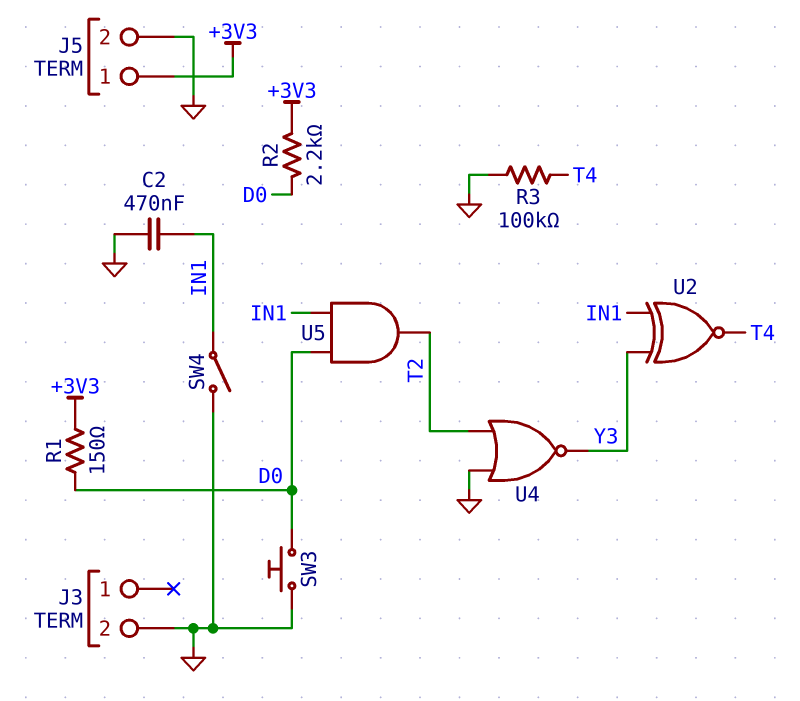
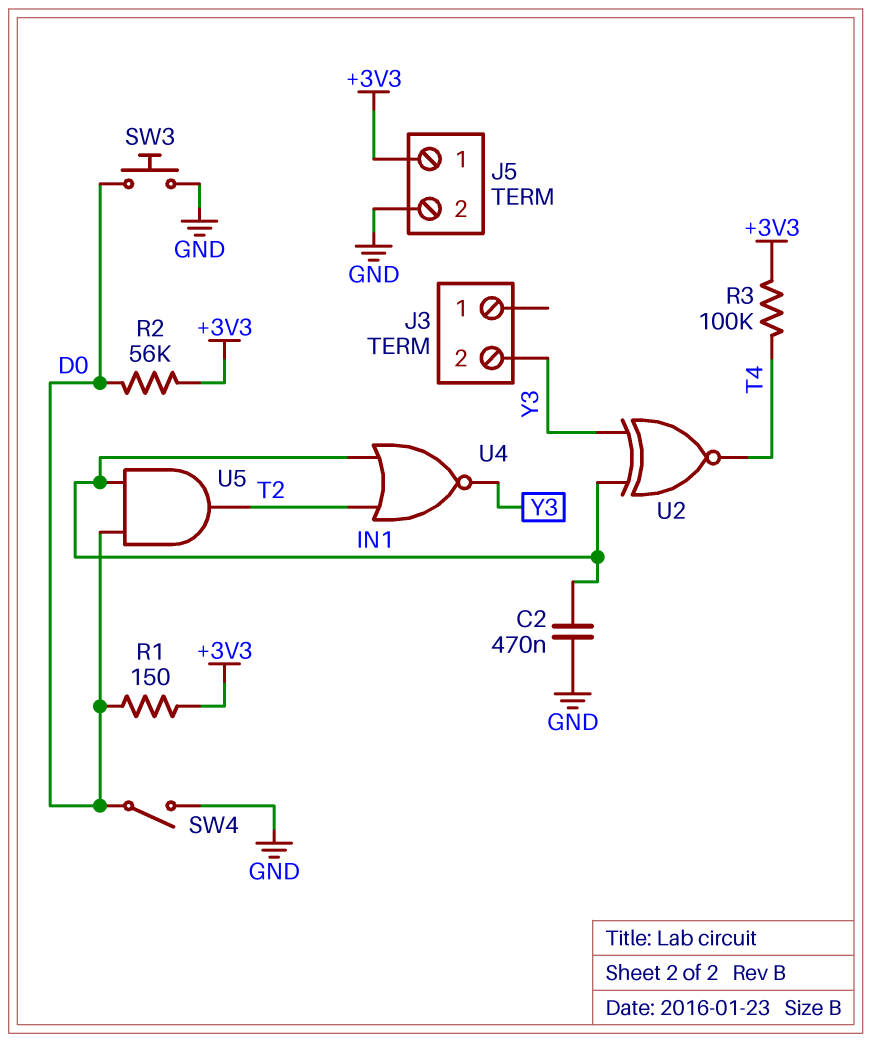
J3 pin 2: GND -> Y3
R2: 2.2k (+3V3, D0) -> 56k (+3V3, D0)
R3: 100k (GND, T4) -> 100k (+3V3, T4)
SW4: switch (GND, IN1) -> switch (D0, GND)
U4: NOR (in GND, in T2, out Y3) -> NOR (in IN1, in T2, out Y3)

